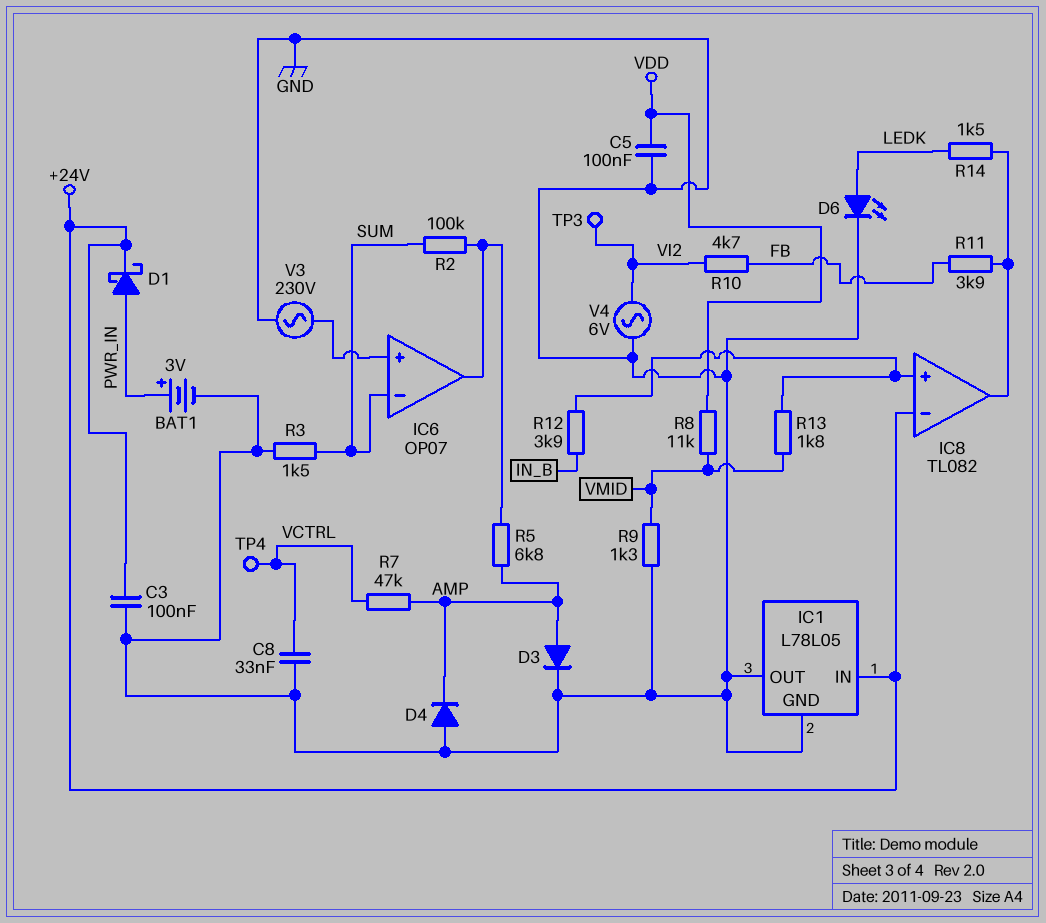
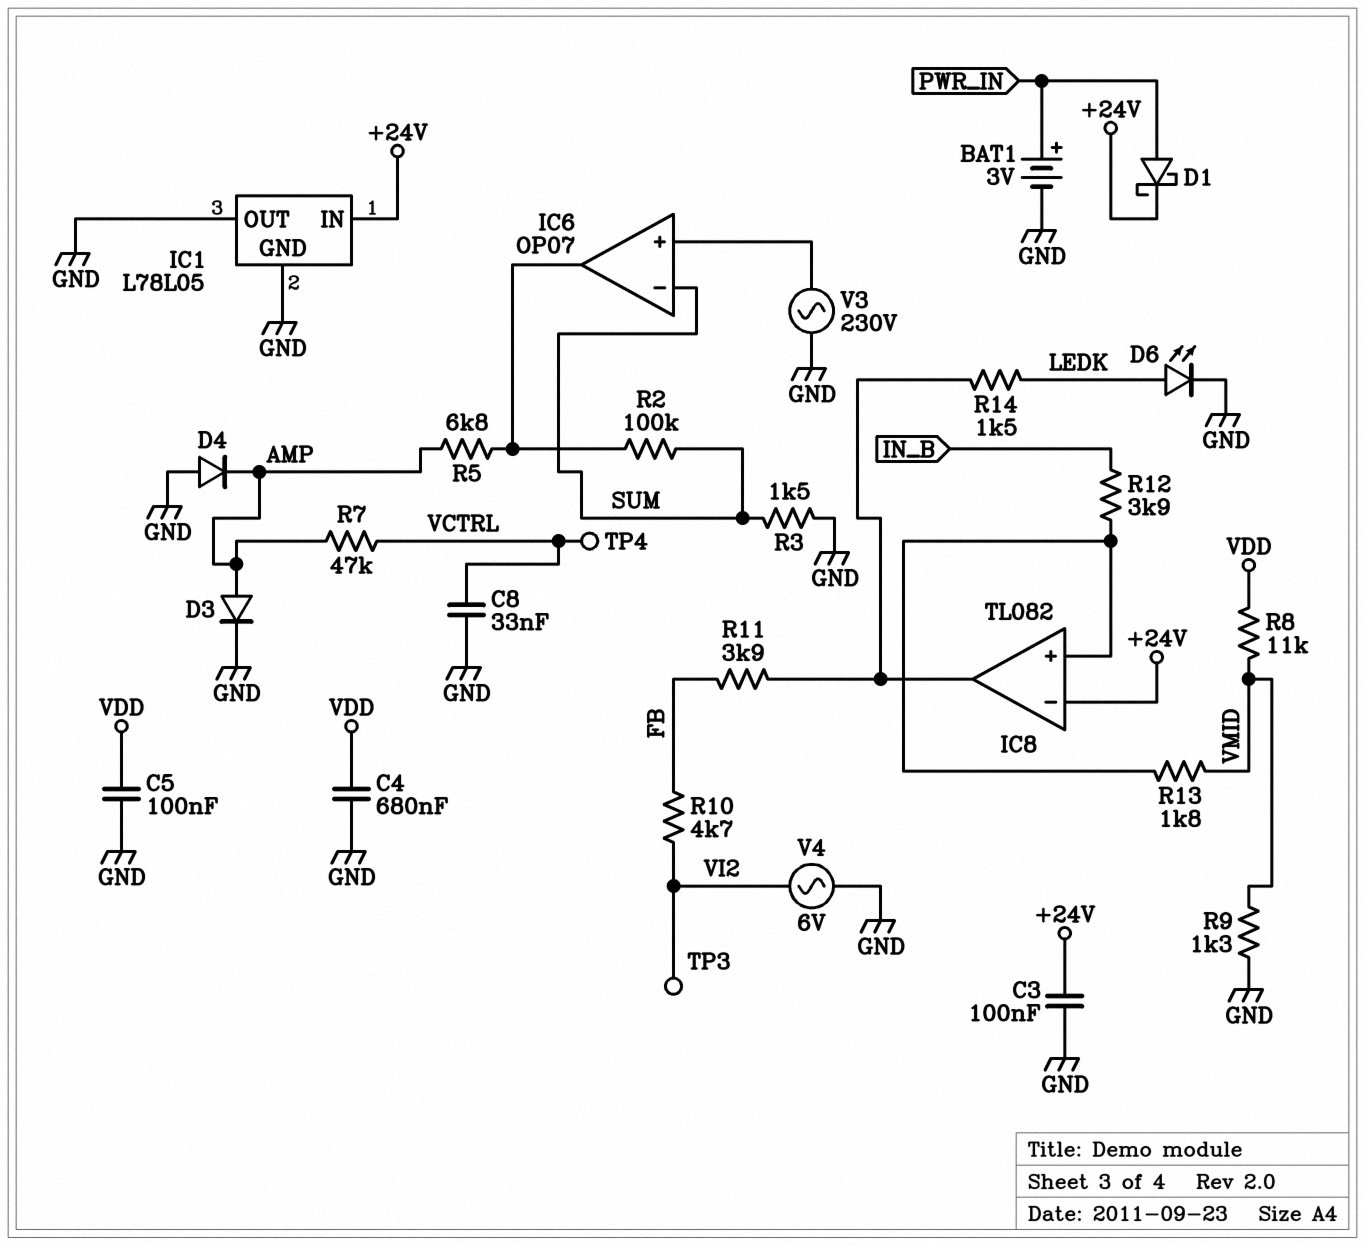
C4: none -> 680nF (GND, VDD)

